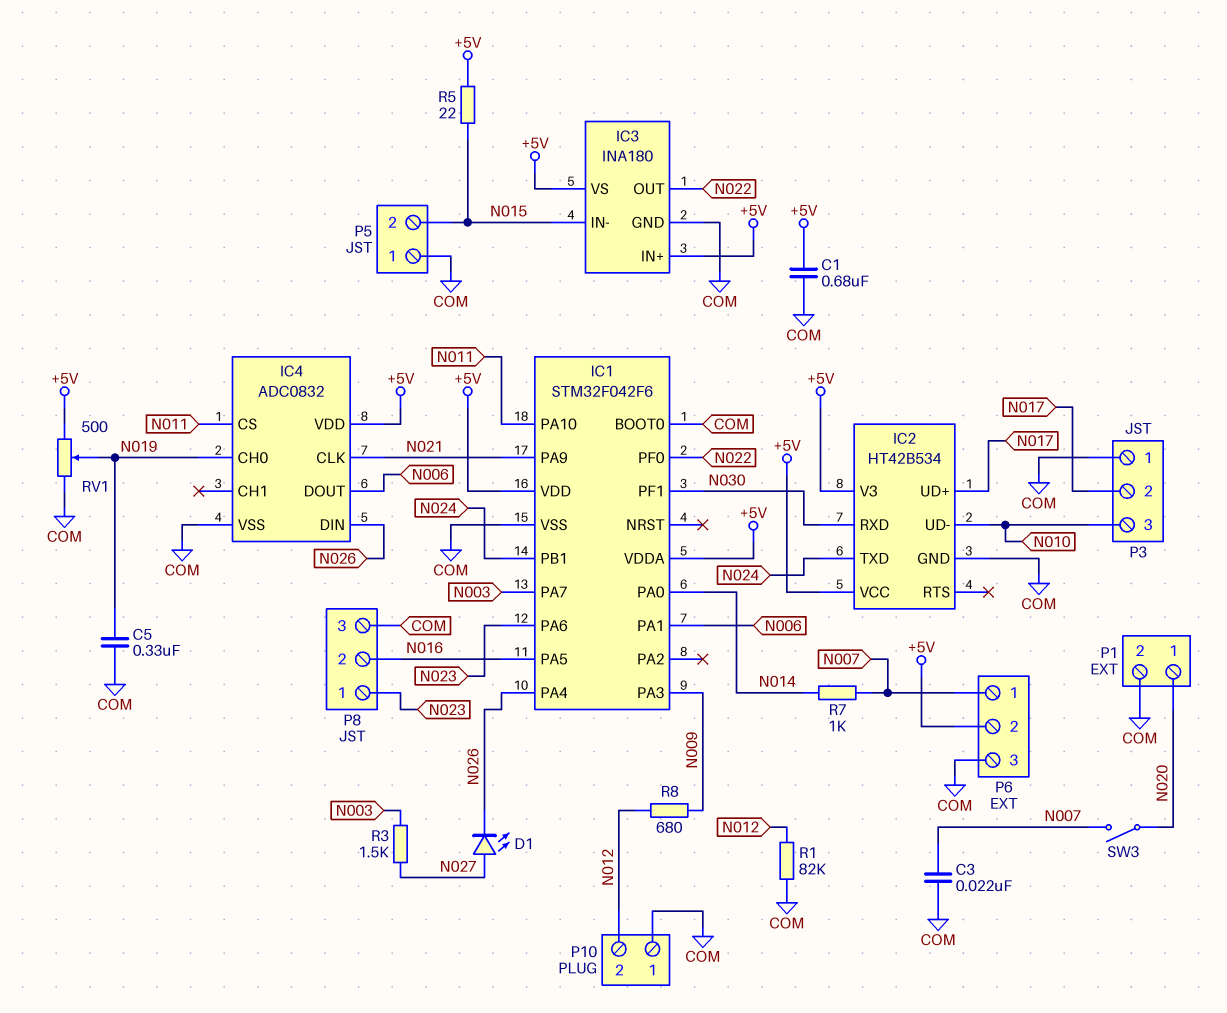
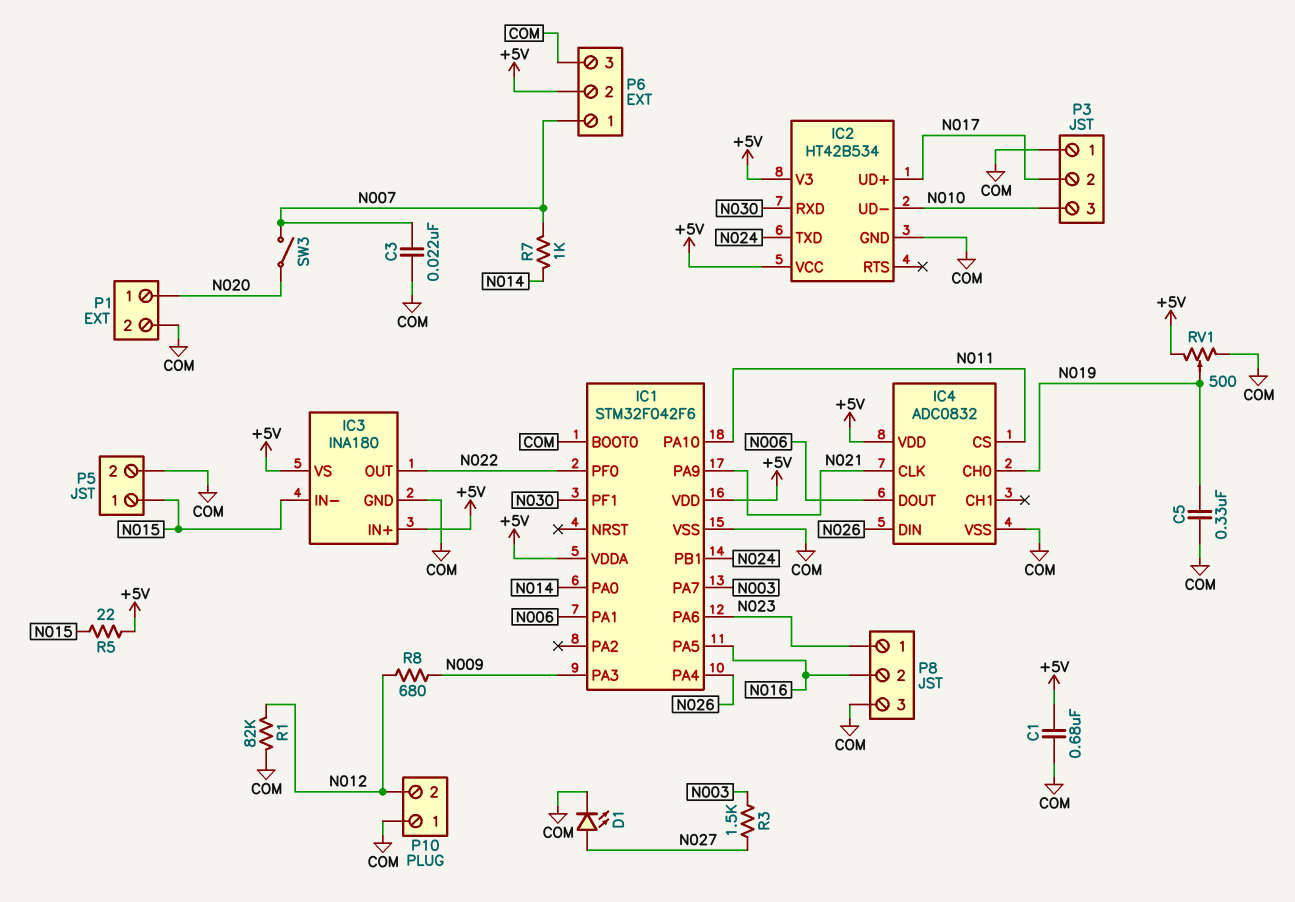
D1: LED (A N027, K N026) -> LED (A N027, K COM)
P5 pin 1: COM -> N015
P5 pin 2: N015 -> COM

